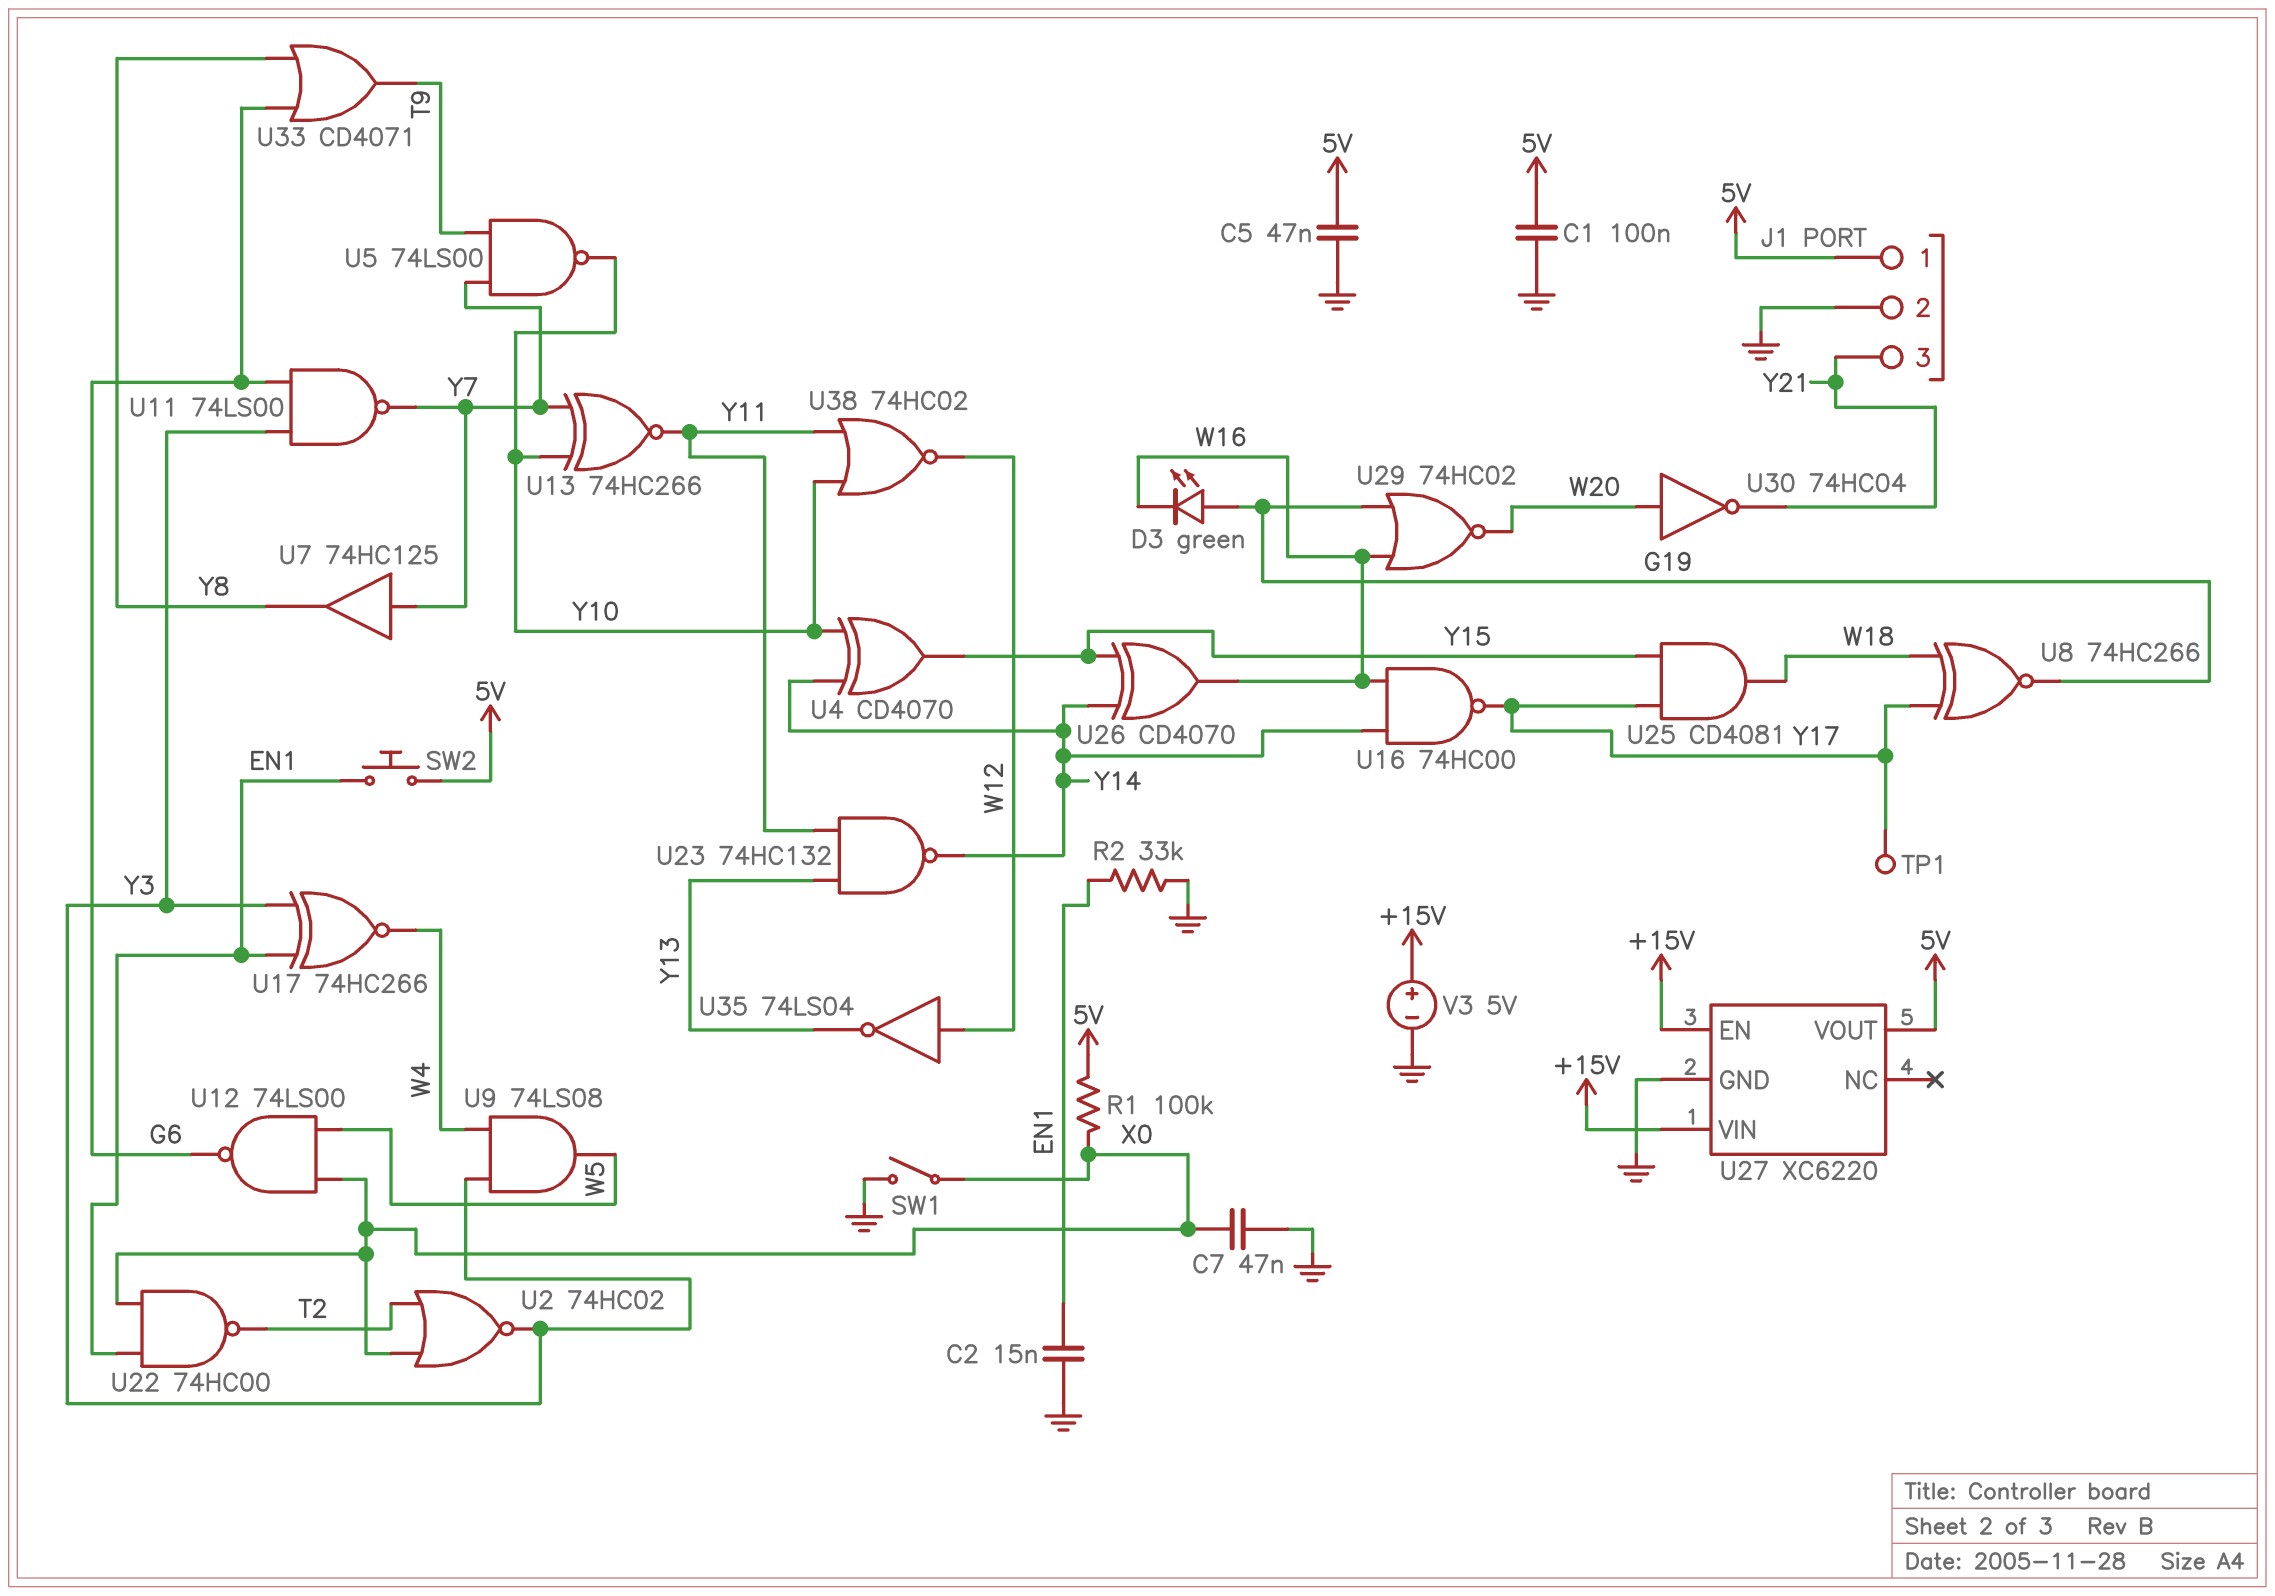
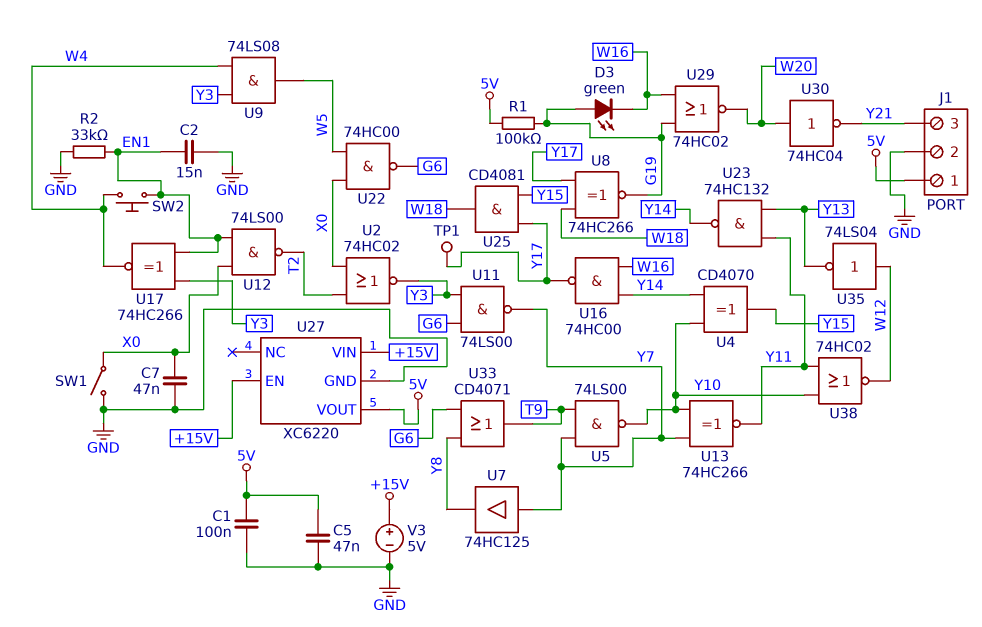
R1: 100k (5V, X0) -> 100k (5V, G19)
SW2: button (5V, EN1) -> button (EN1, W4)
U12: NAND 74LS00 (in W5, in X0, out G6) -> NAND 74LS00 (in EN1, in X0, out T2)
U22: NAND 74HC00 (in EN1, in X0, out T2) -> NAND 74HC00 (in W5, in X0, out G6)
U26: XOR CD4070 (in Y14, in Y15, out W16) -> none

